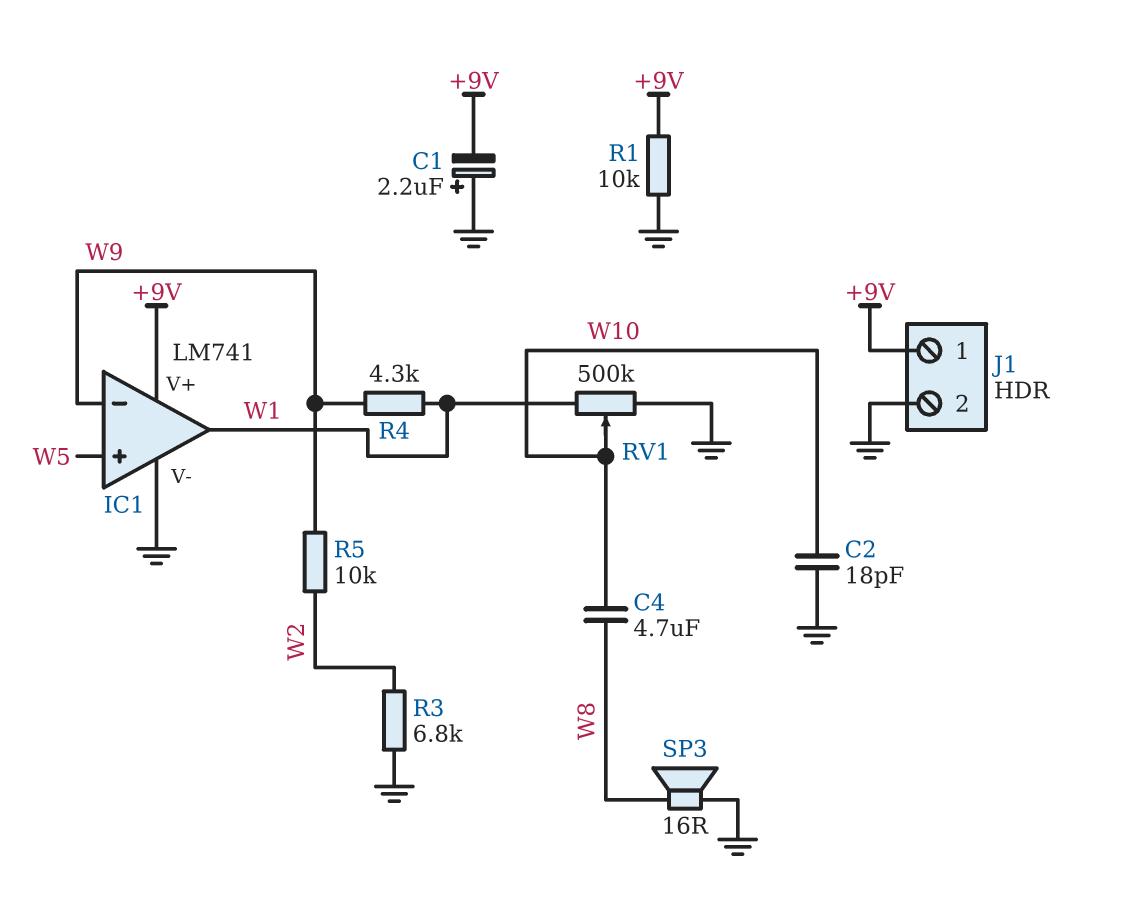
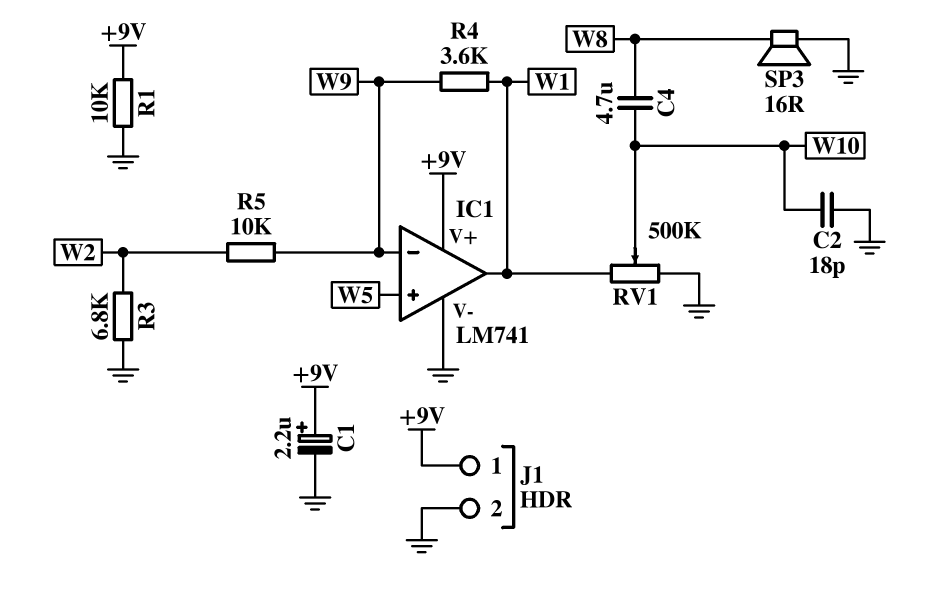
C1: 2.2uF (plus GND, minus +9V) -> 2.2uF (plus +9V, minus GND)
R4: 4.3k (W1, W9) -> 3.6k (W1, W9)

